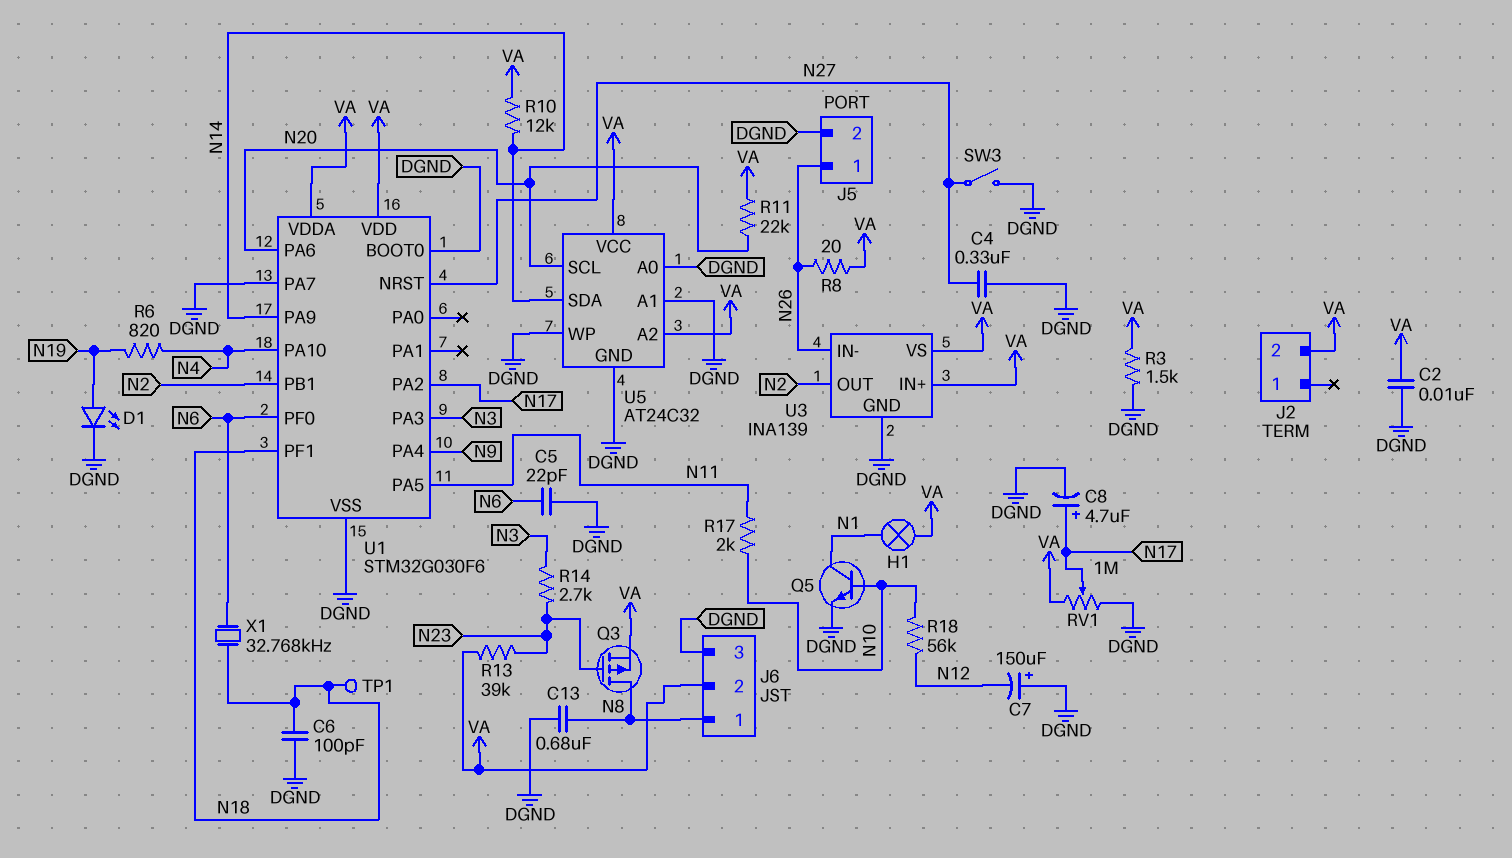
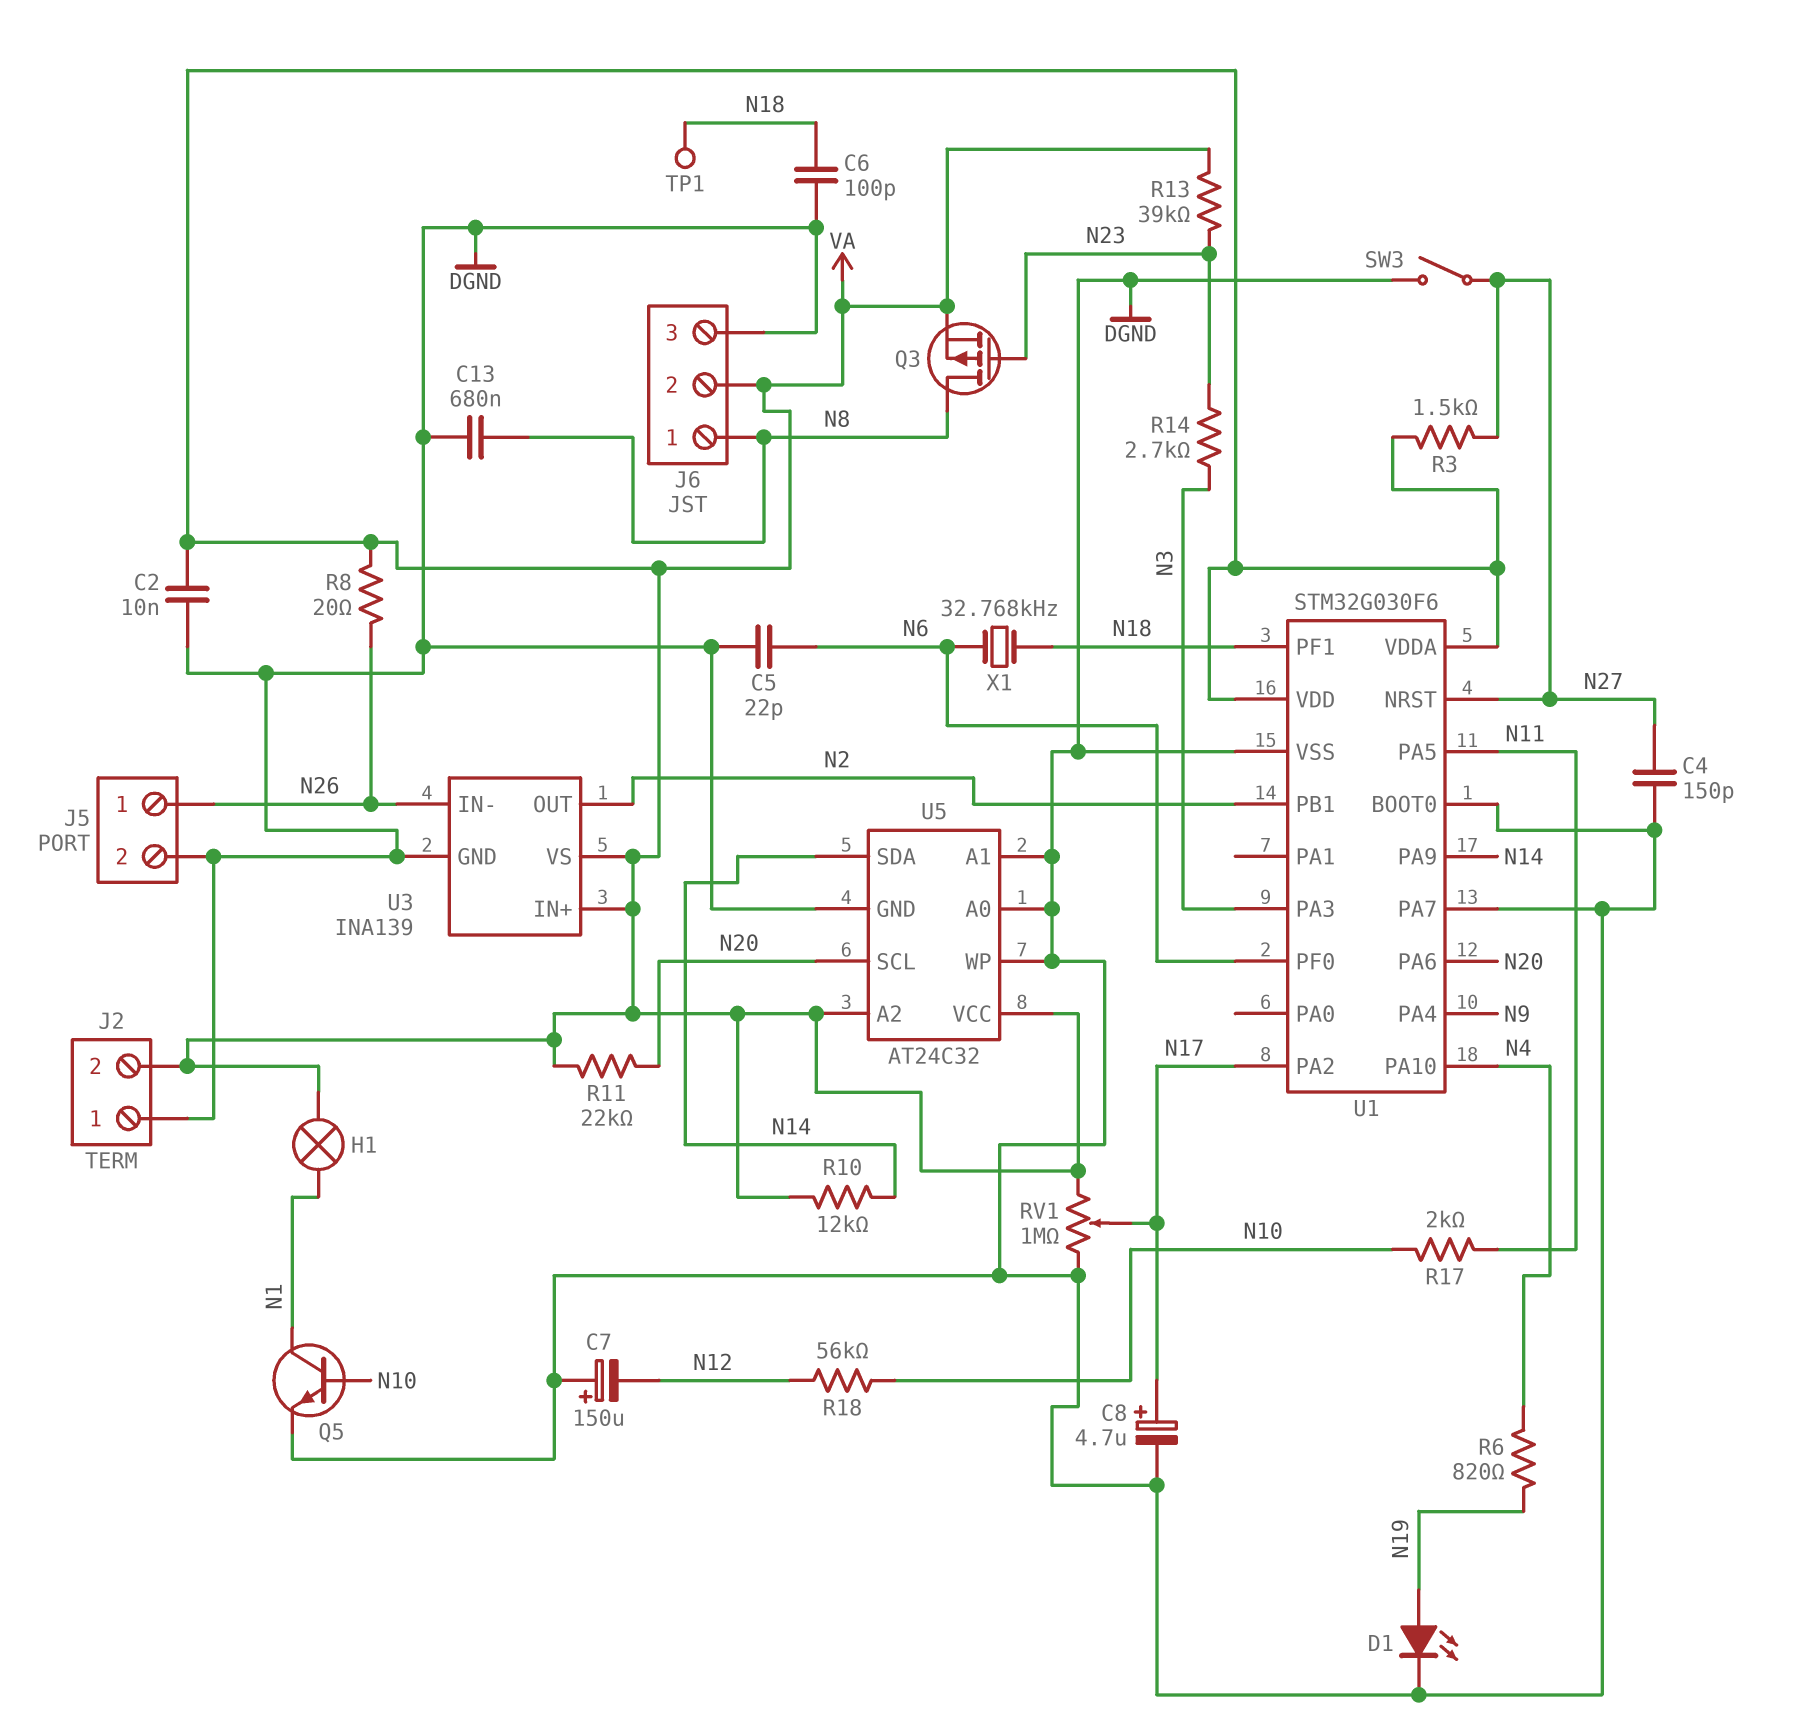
C4: 330nF (DGND, N27) -> 150pF (DGND, N27)
J2 pin 1: none -> DGND
R3: 1.5k (DGND, VA) -> 1.5k (N27, VA)

